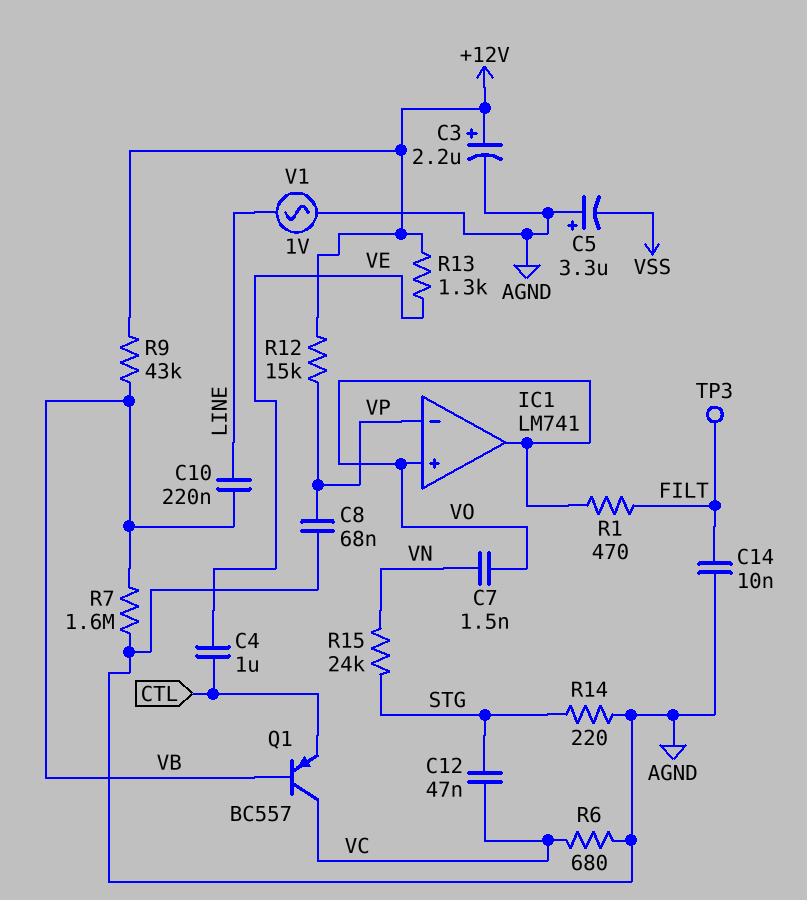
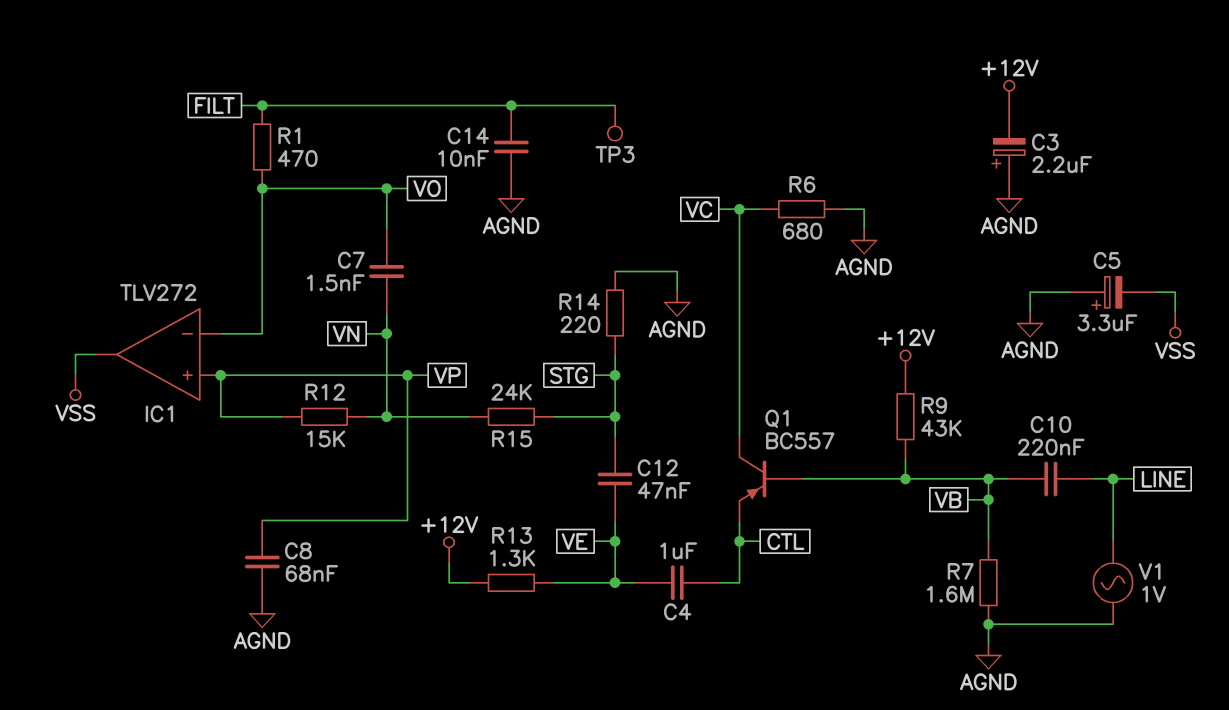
C3: 2.2uF (plus +12V, minus AGND) -> 2.2uF (plus AGND, minus +12V)
C12: 47nF (STG, VC) -> 47nF (STG, VE)
IC1: LM741 -> TLV272
IC1 pin in+: VO -> VP
IC1 pin in-: VP -> VO
IC1 pin out: VO -> VSS
R12: 15k (+12V, VP) -> 15k (VN, VP)

